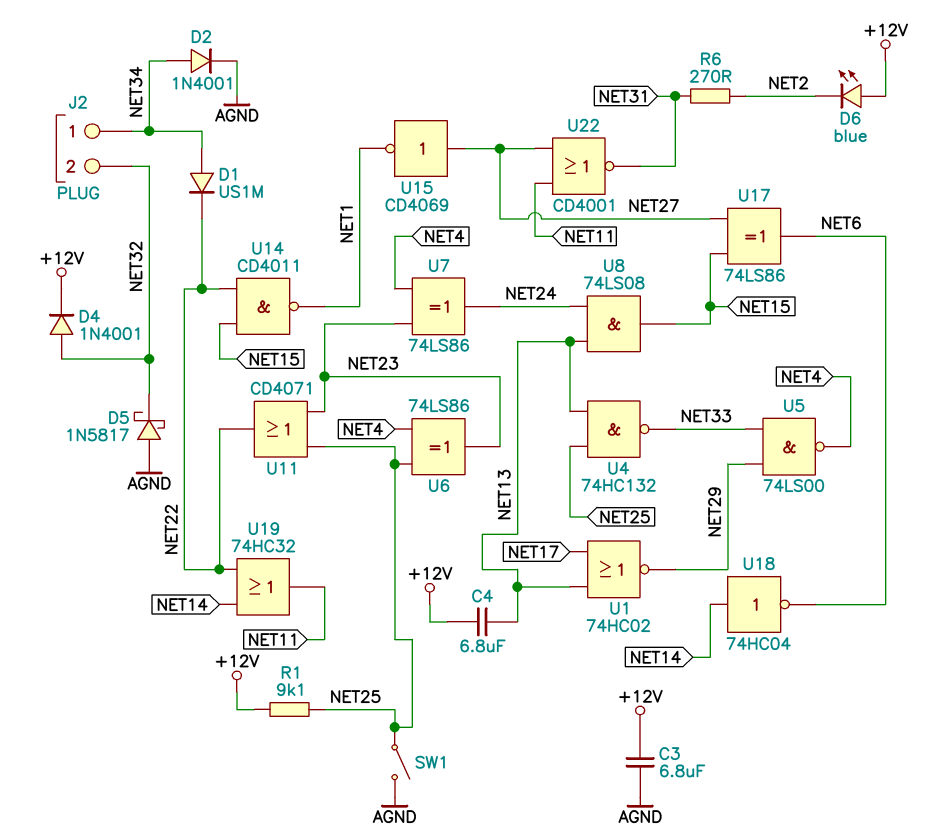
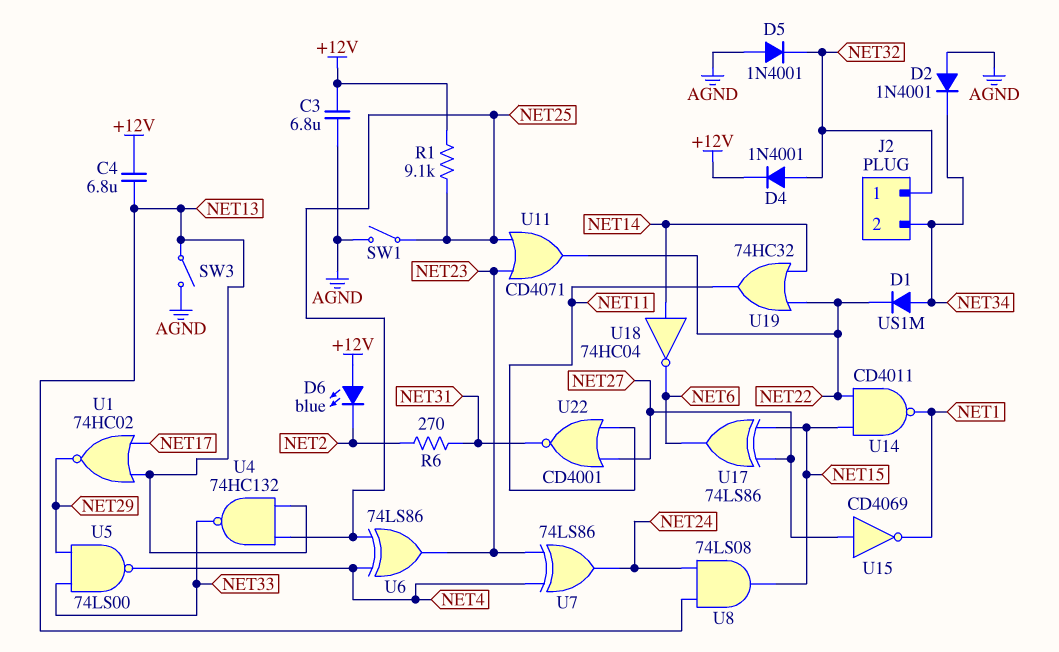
D2: diode 1N4001 (A NET34, K AGND) -> diode 1N4001 (A AGND, K NET34)
D5: schottky 1N5817 (A AGND, K NET32) -> diode 1N4001 (A AGND, K NET32)
J2 pin 1: NET34 -> NET32
J2 pin 2: NET32 -> NET34
SW3: none -> switch (AGND, NET13)

